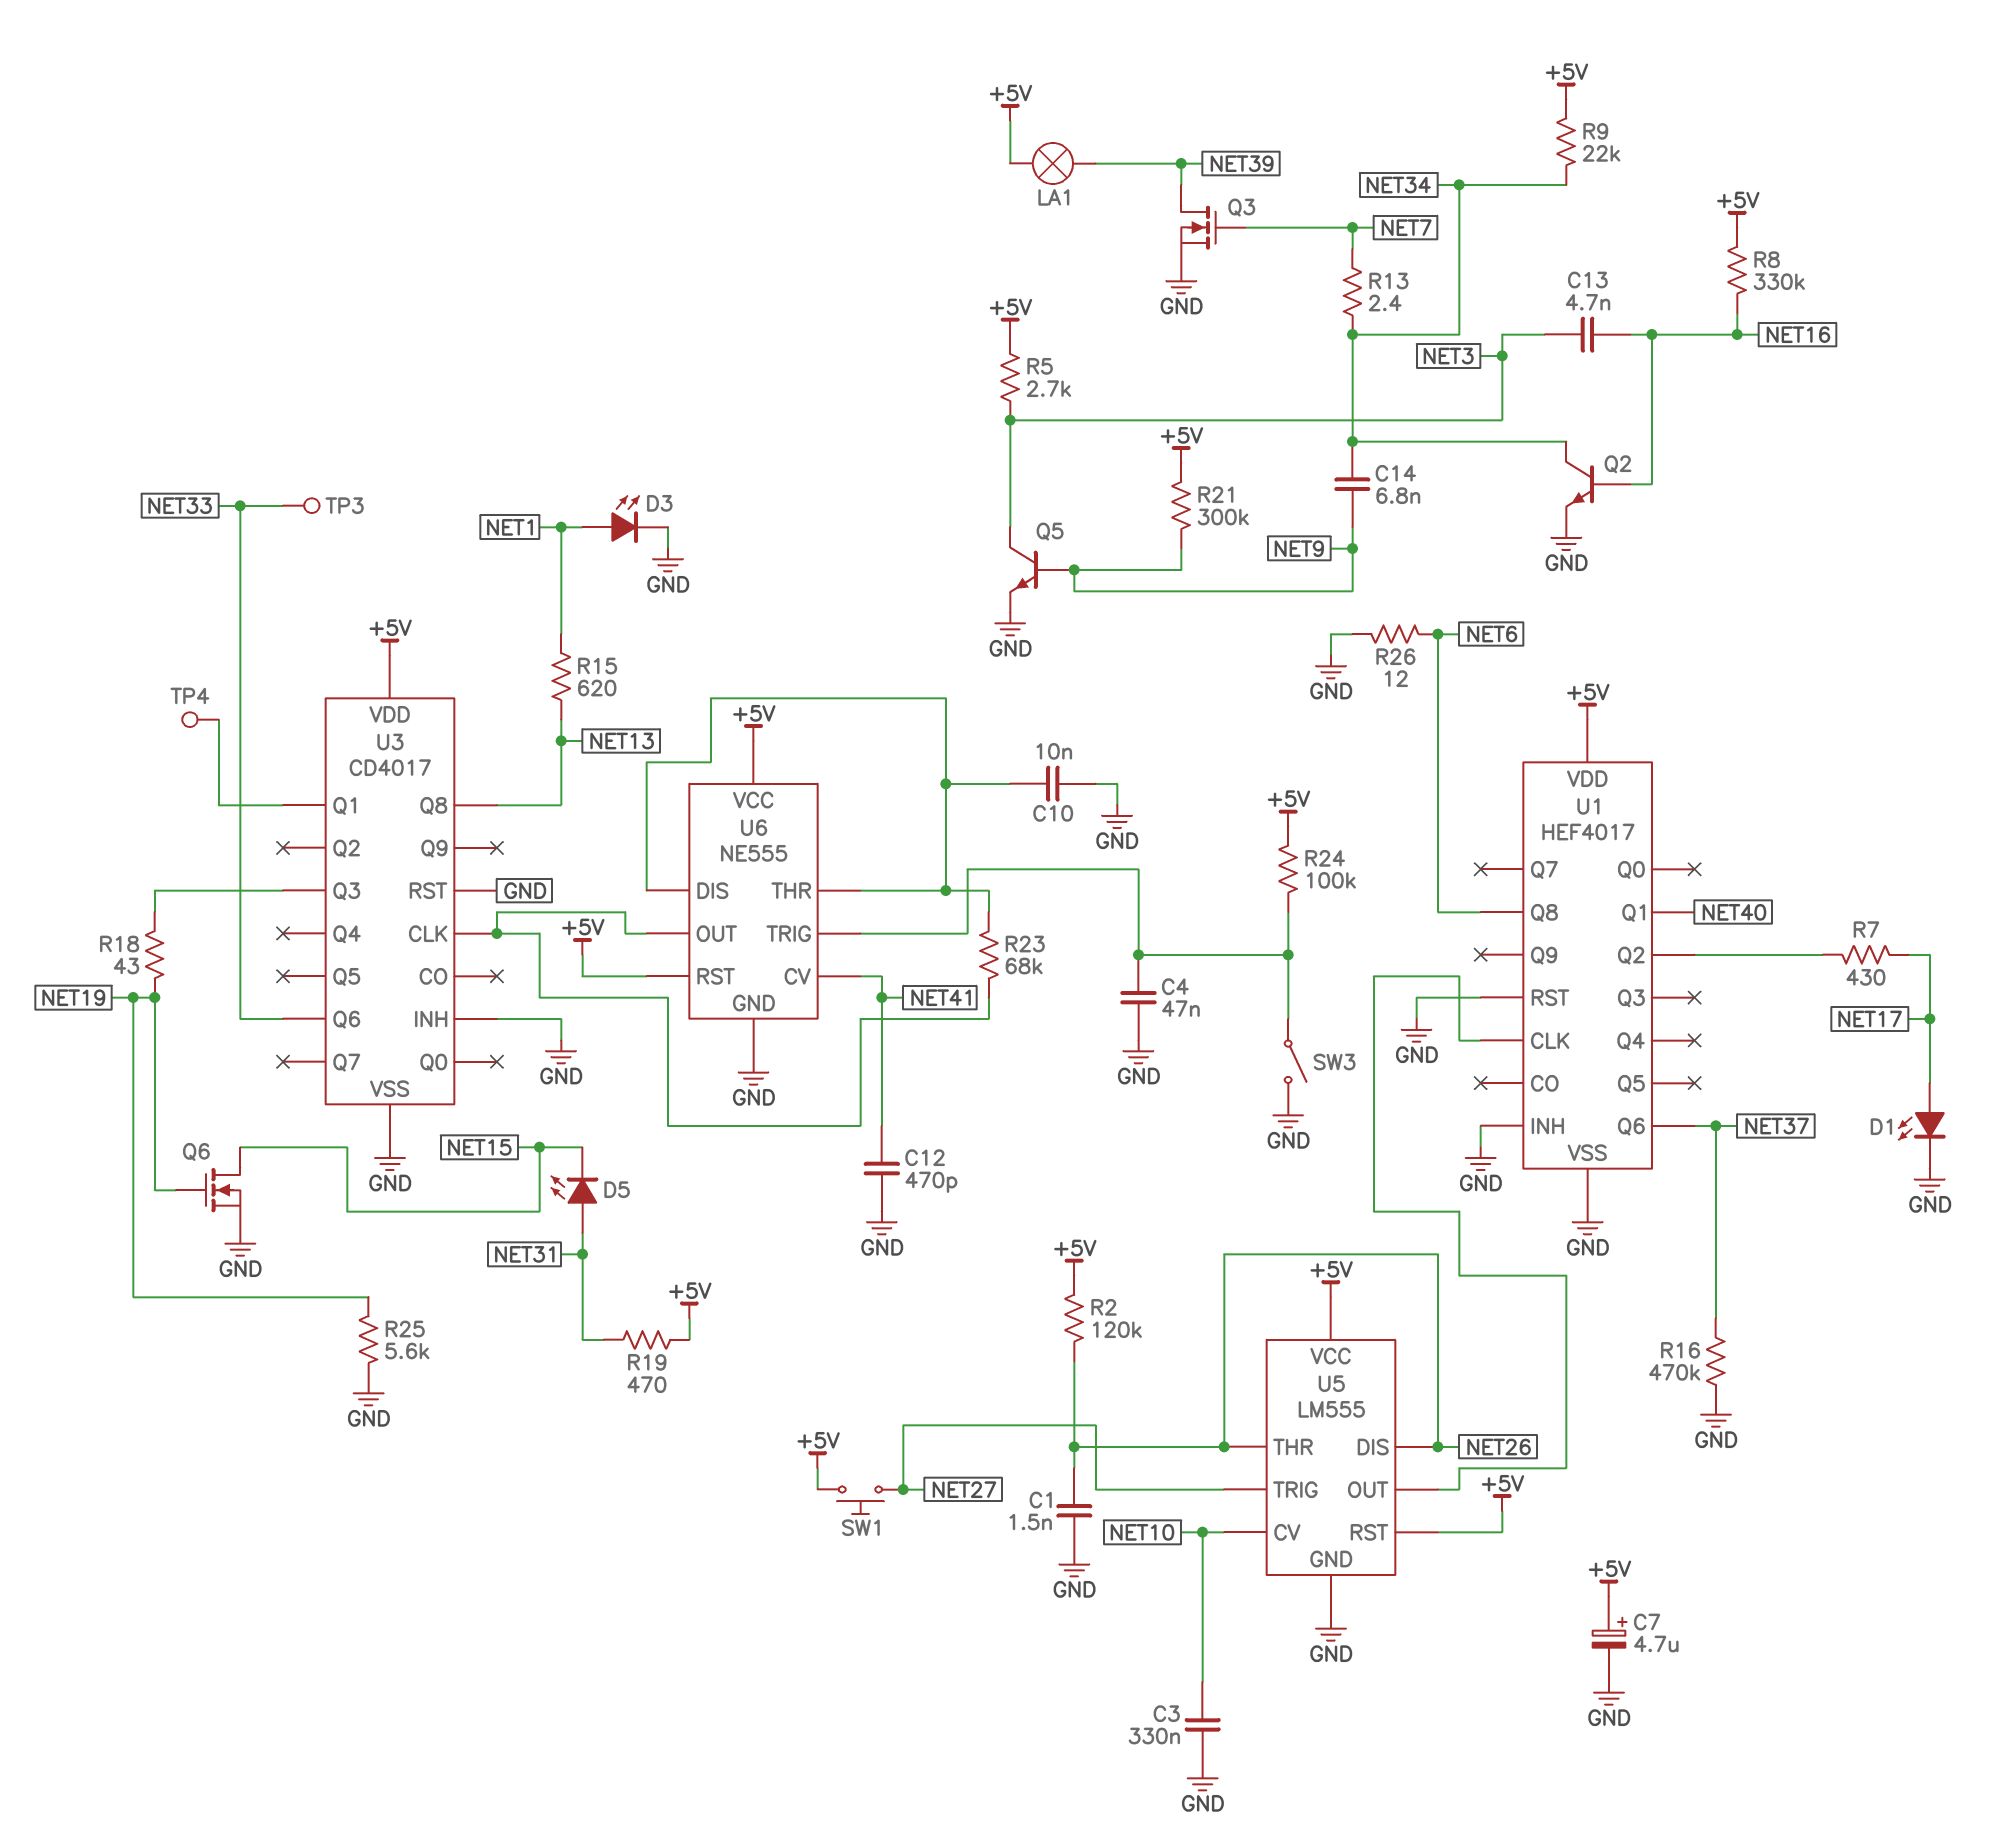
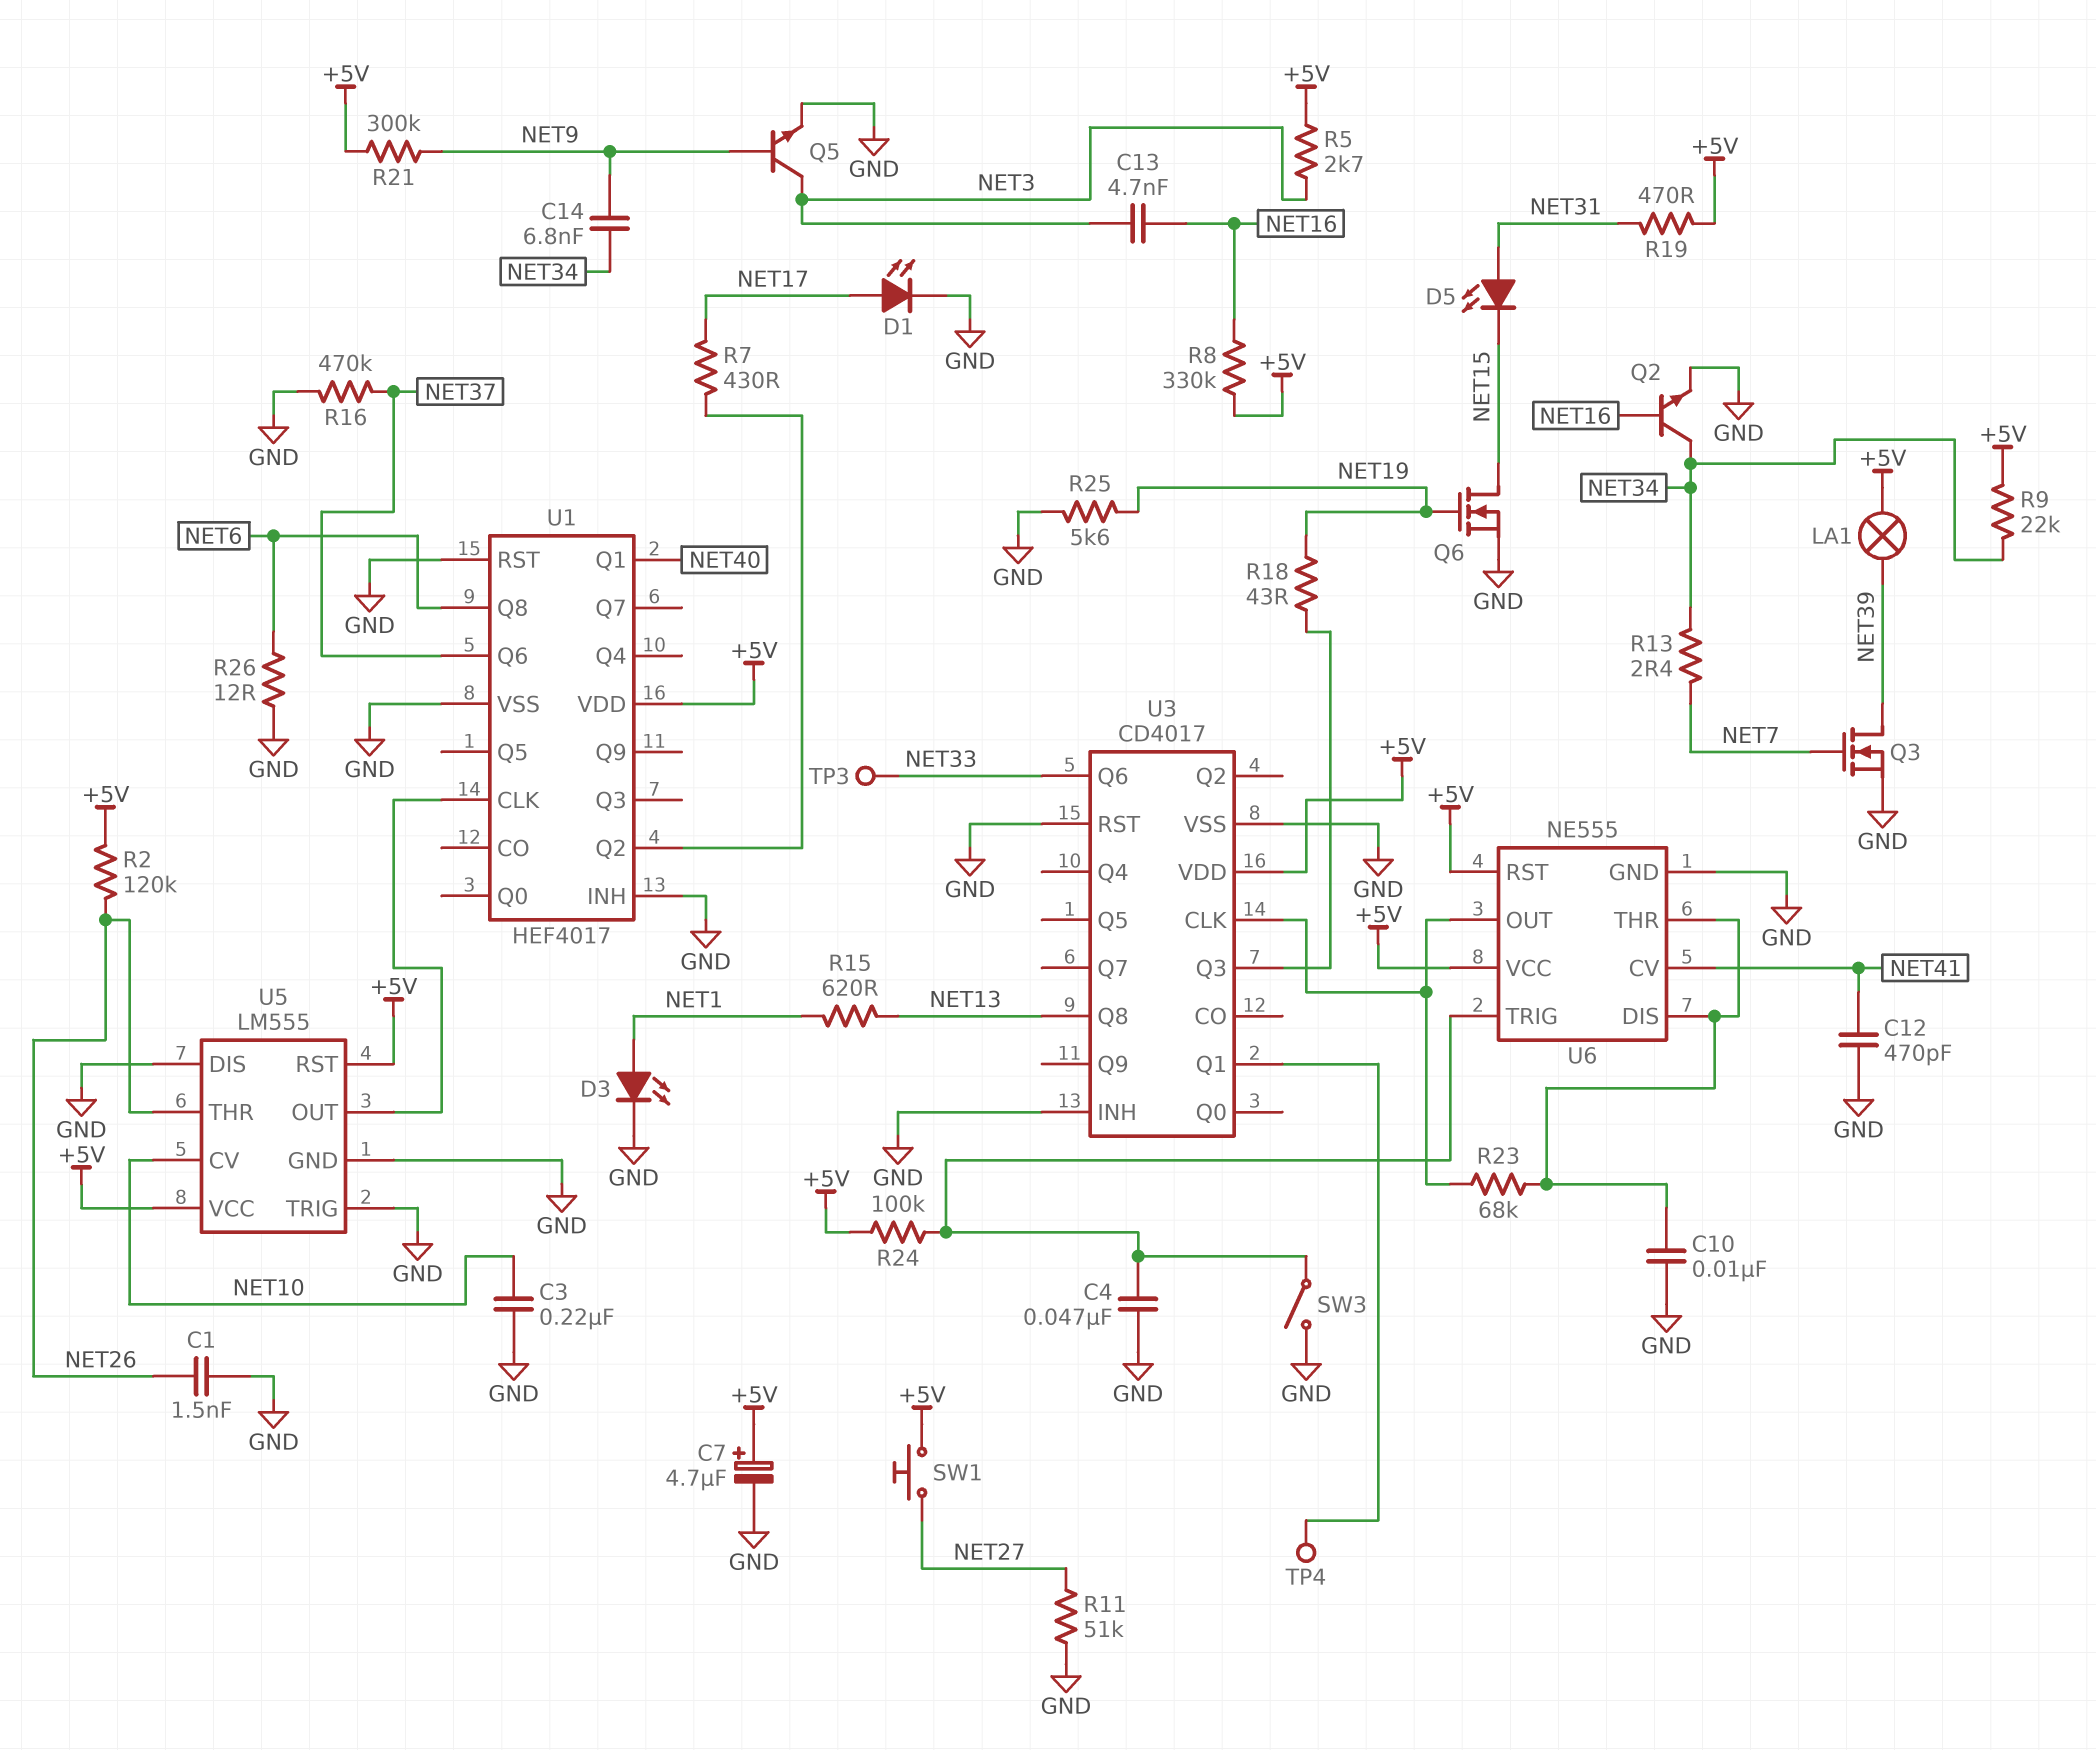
C3: 330nF (GND, NET10) -> 220nF (GND, NET10)
R11: none -> 51k (GND, NET27)
U5 pin DIS: NET26 -> GND
U5 pin TRIG: NET27 -> GND

